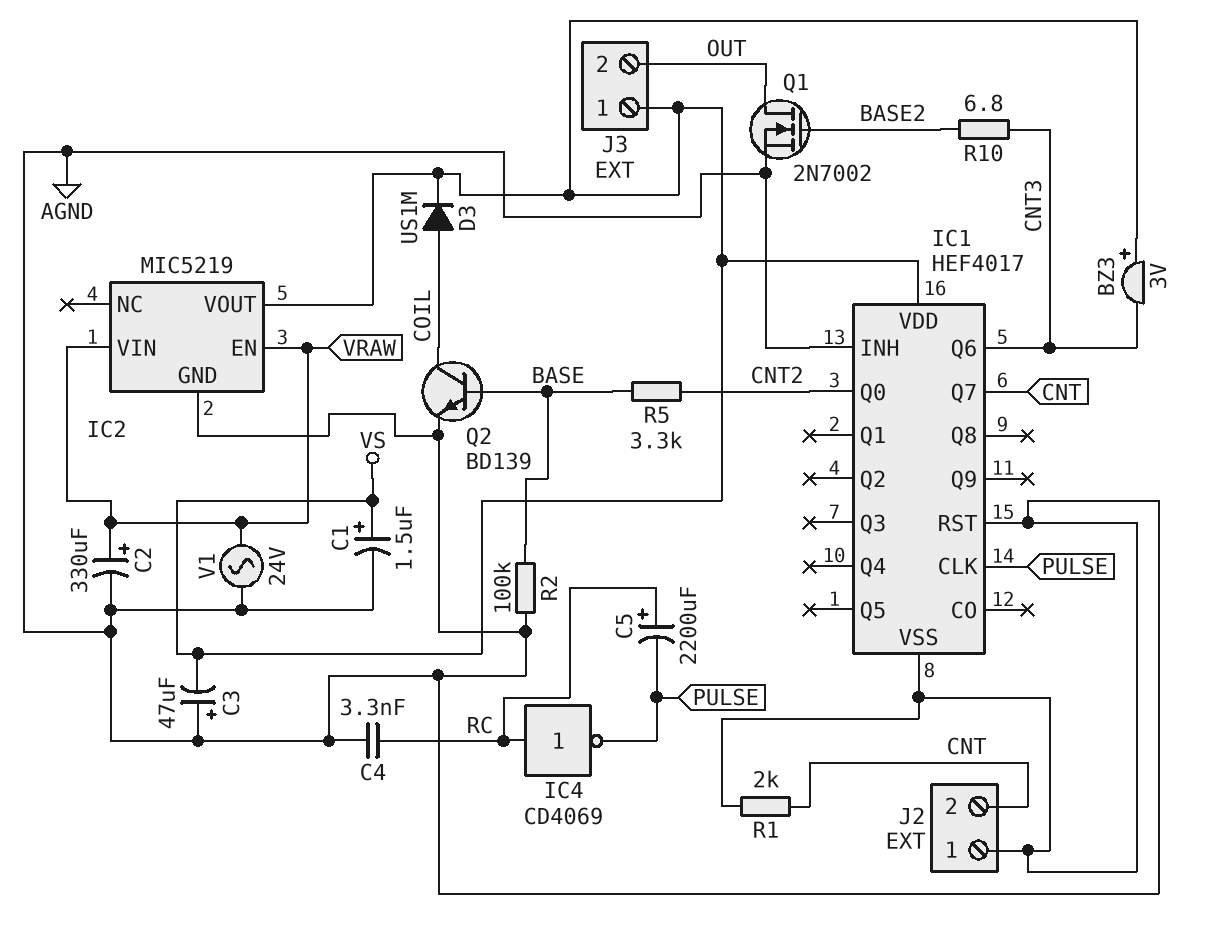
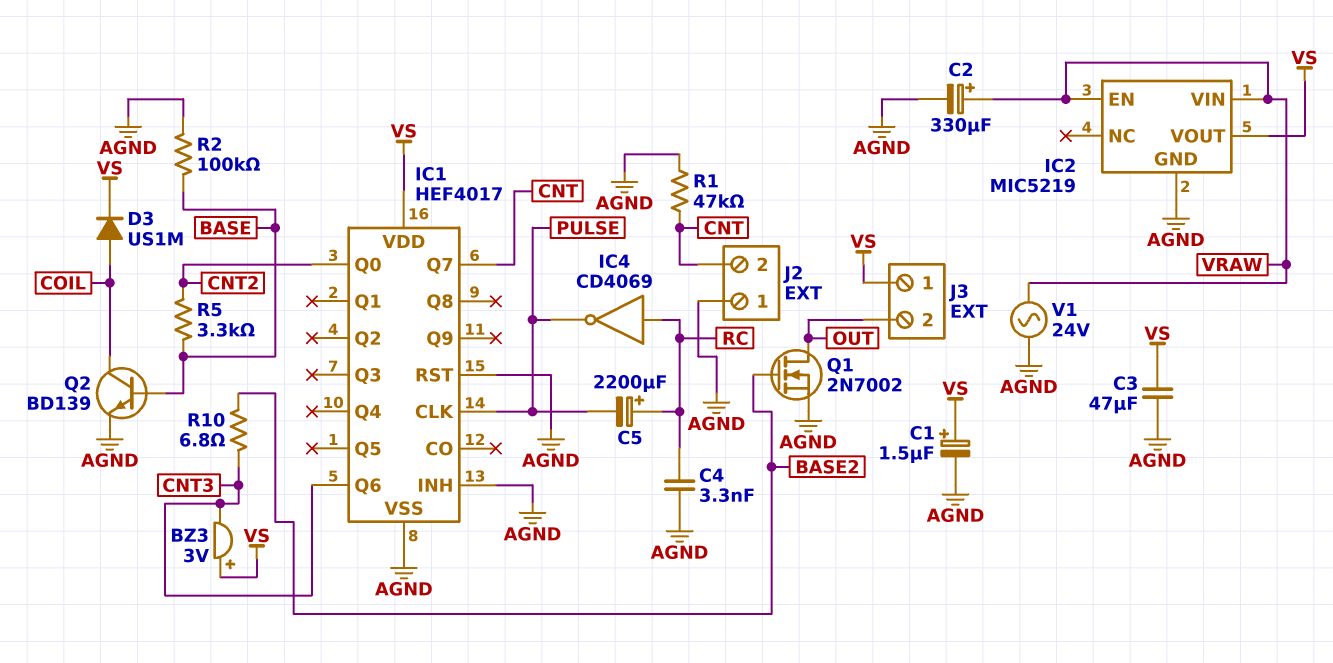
C3: 47uF (plus AGND, minus VS) -> 47uF (AGND, VS)
R1: 2k (AGND, CNT) -> 47k (AGND, CNT)

